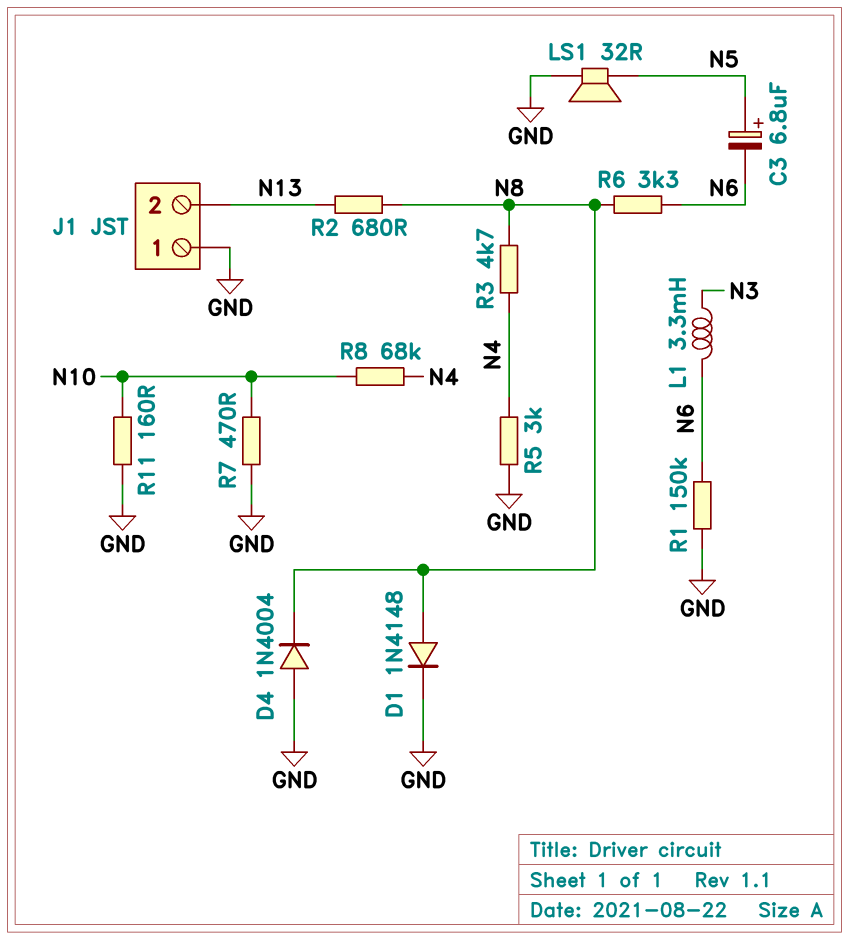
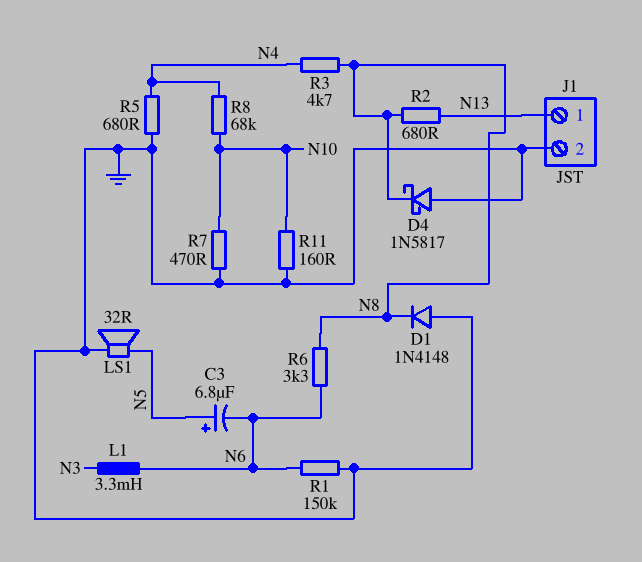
D1: diode 1N4148 (A N8, K GND) -> diode 1N4148 (A GND, K N8)
D4: diode 1N4004 (A GND, K N8) -> schottky 1N5817 (A GND, K N8)
J1 pin 1: GND -> N13
J1 pin 2: N13 -> GND
R5: 3k (GND, N4) -> 680 (GND, N4)

